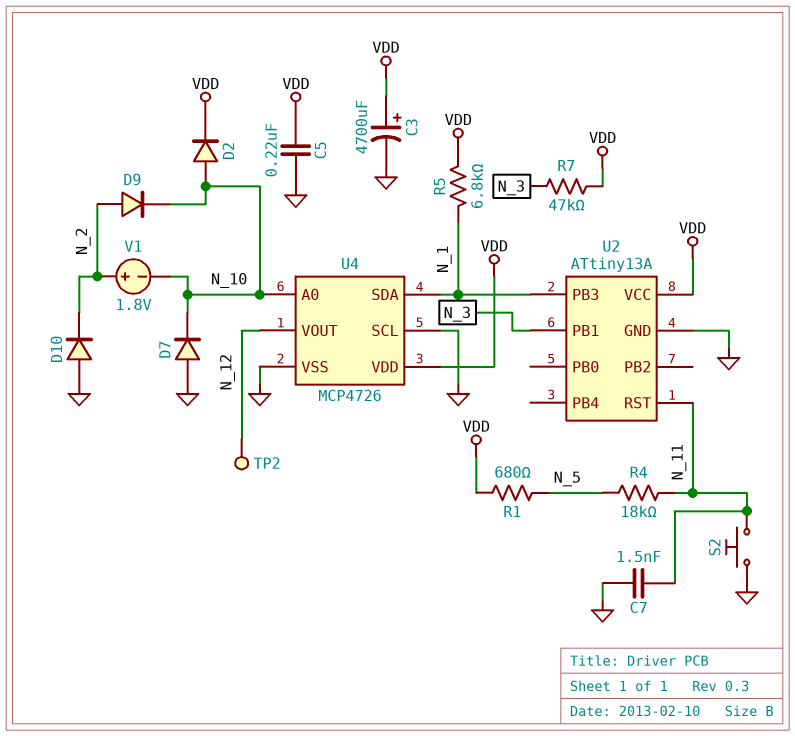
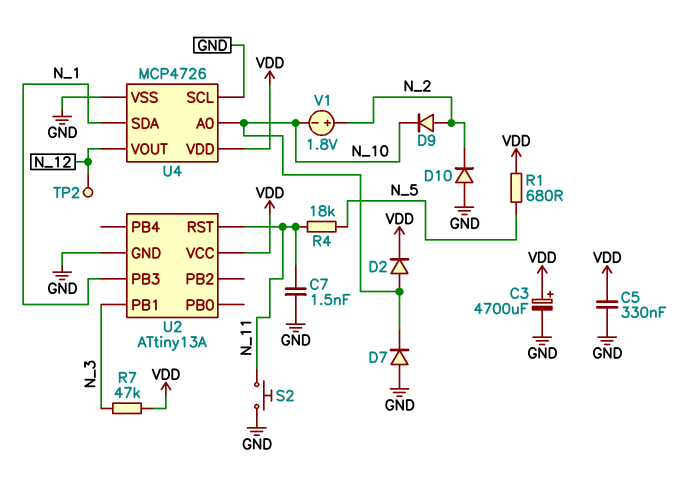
C5: 220nF (GND, VDD) -> 330nF (GND, VDD)
R5: 6.8k (N_1, VDD) -> none

